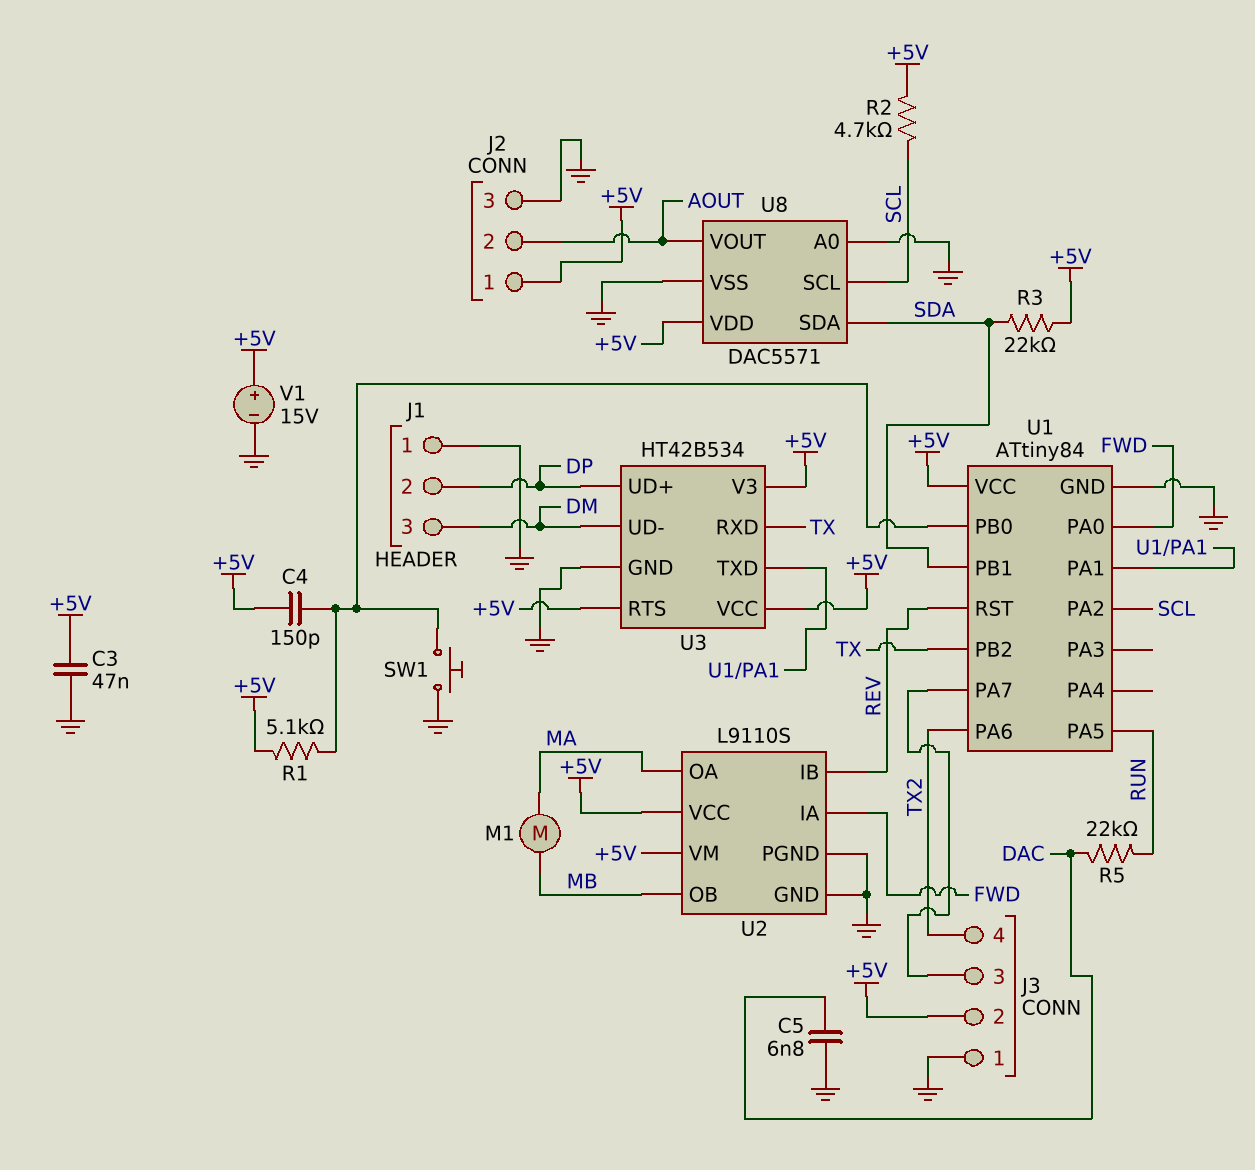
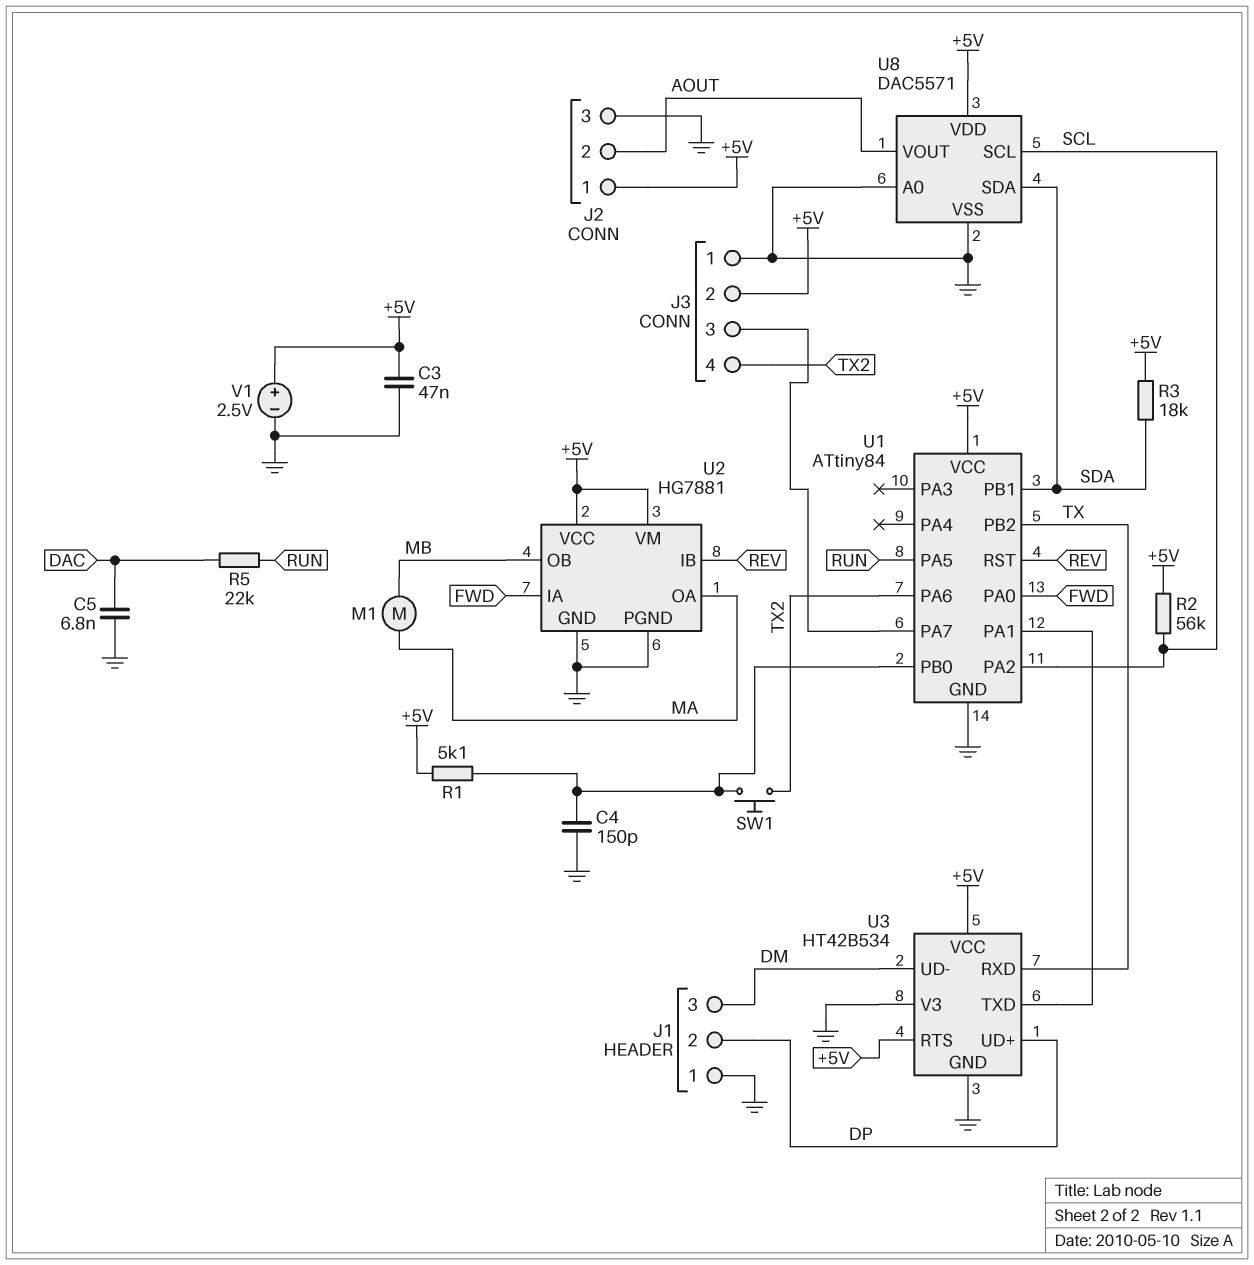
C4: 150pF (+5V, U1/PB0) -> 150pF (GND, U1/PB0)
R2: 4.7k (+5V, SCL) -> 56k (+5V, SCL)
R3: 22k (+5V, SDA) -> 18k (+5V, SDA)
SW1: button (GND, U1/PB0) -> button (TX2, U1/PB0)
U2: L9110S -> HG7881
U3 pin V3: +5V -> GND
V1: 15V (plus +5V, minus GND) -> 2.5V (plus +5V, minus GND)

